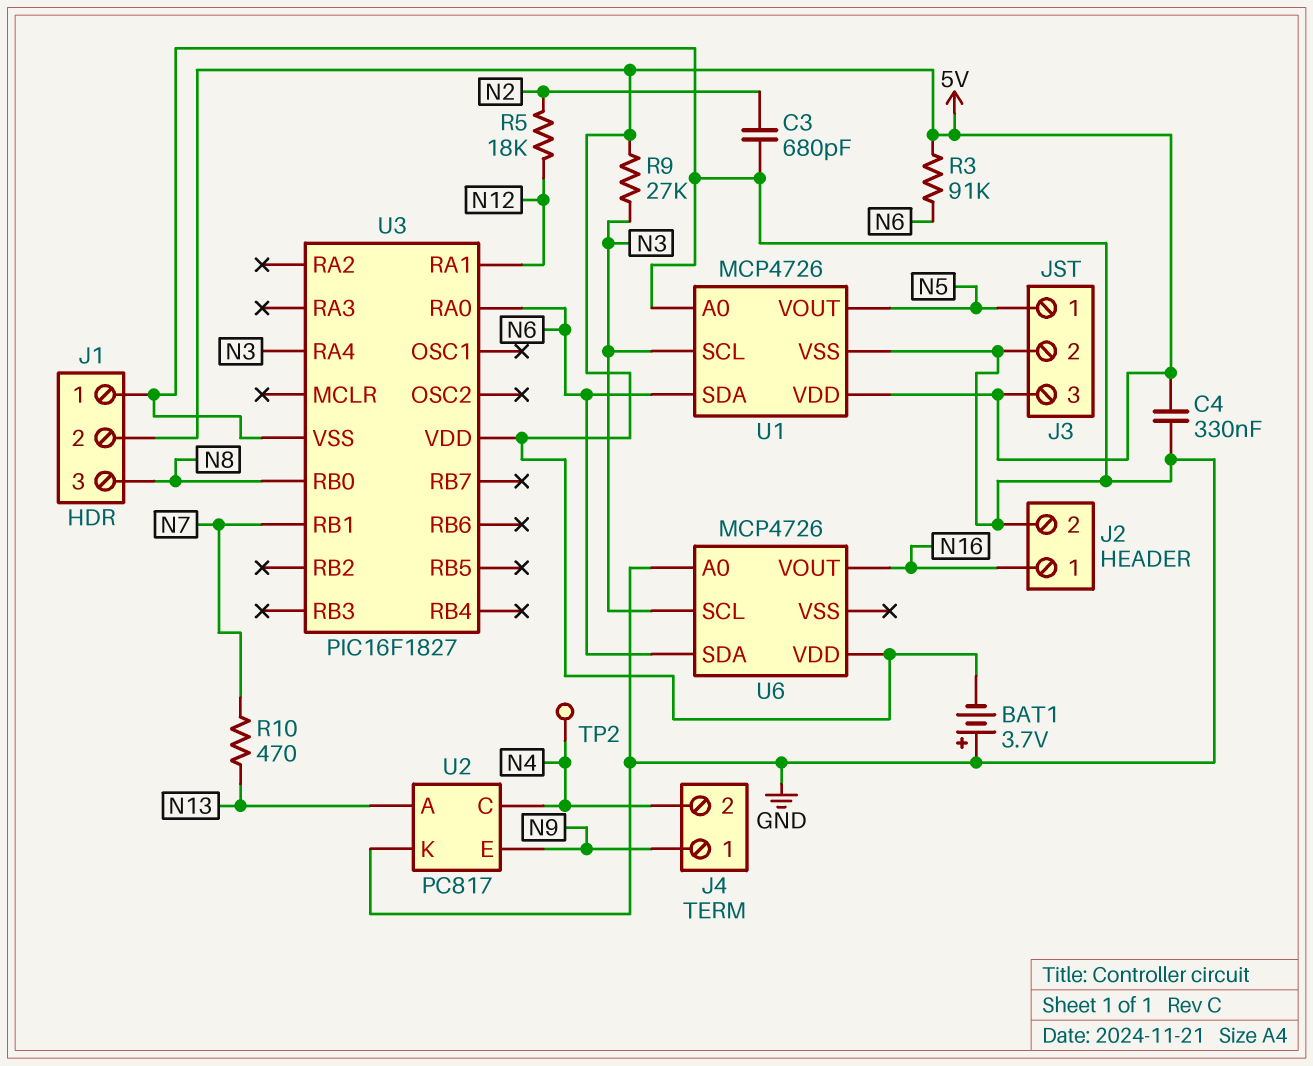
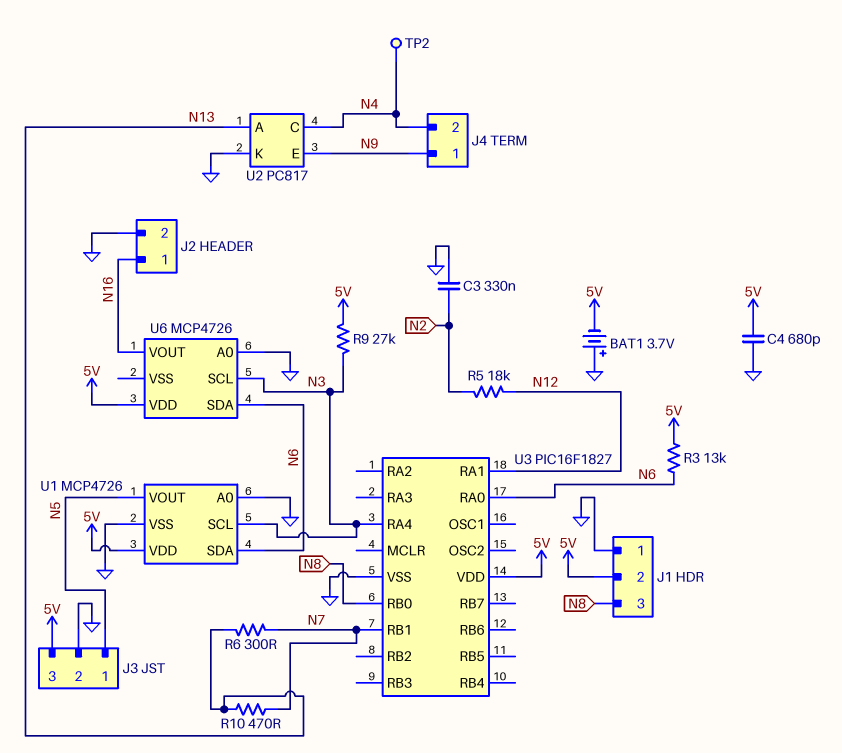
C3: 680pF (GND, N2) -> 330nF (GND, N2)
C4: 330nF (5V, GND) -> 680pF (5V, GND)
R3: 91k (5V, N6) -> 13k (5V, N6)
R6: none -> 300 (N7, N13)

